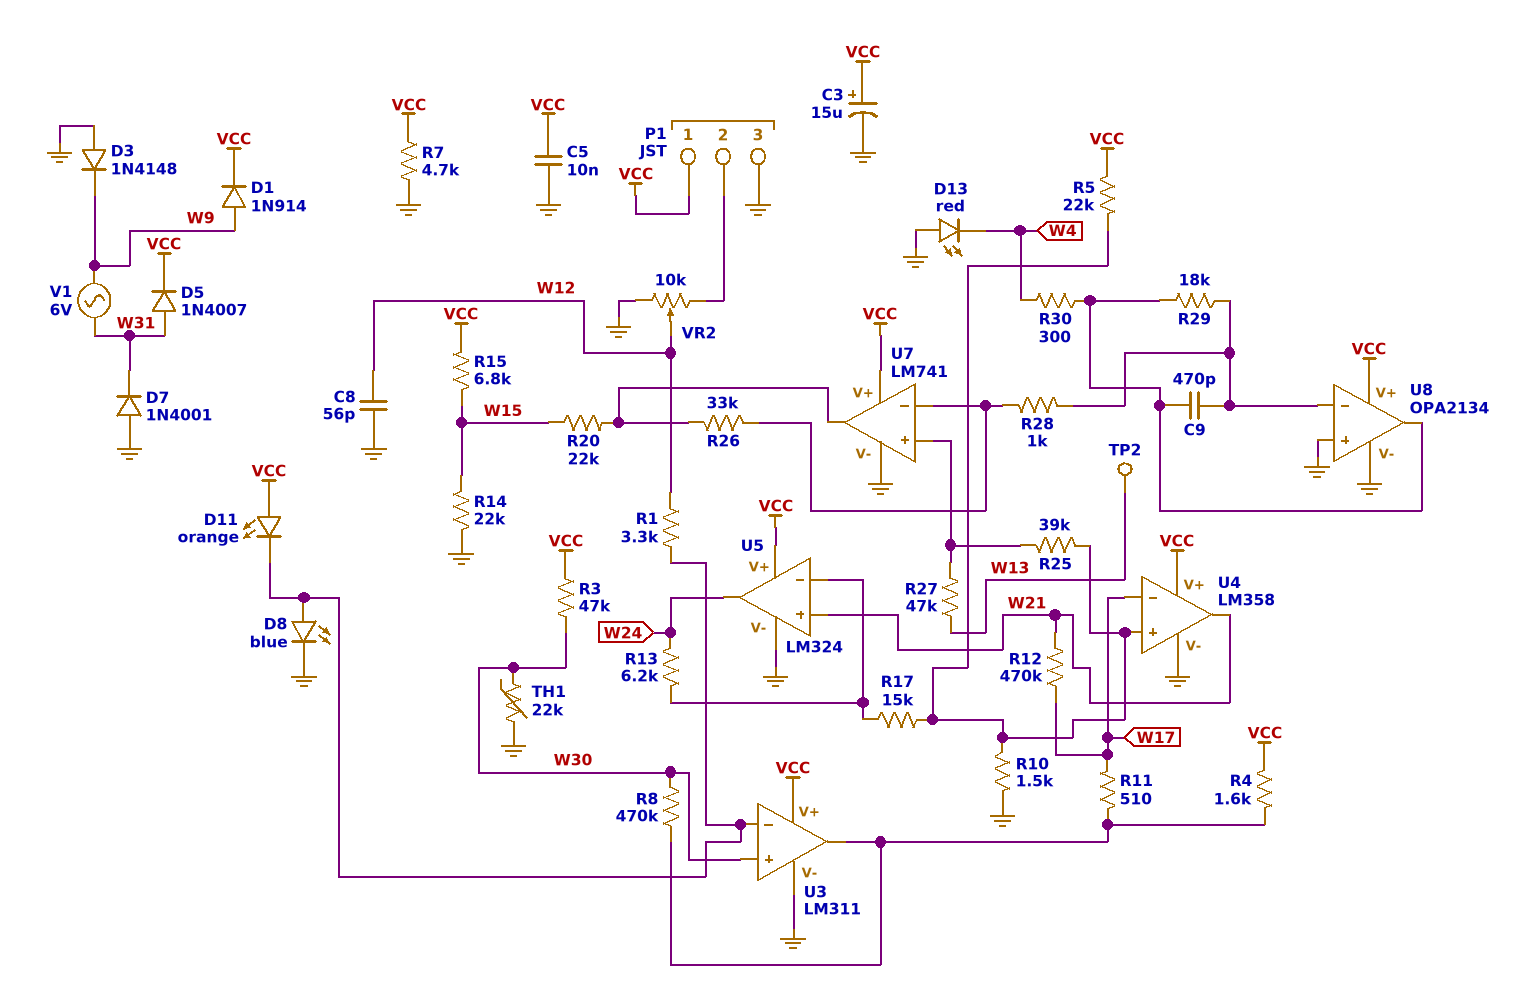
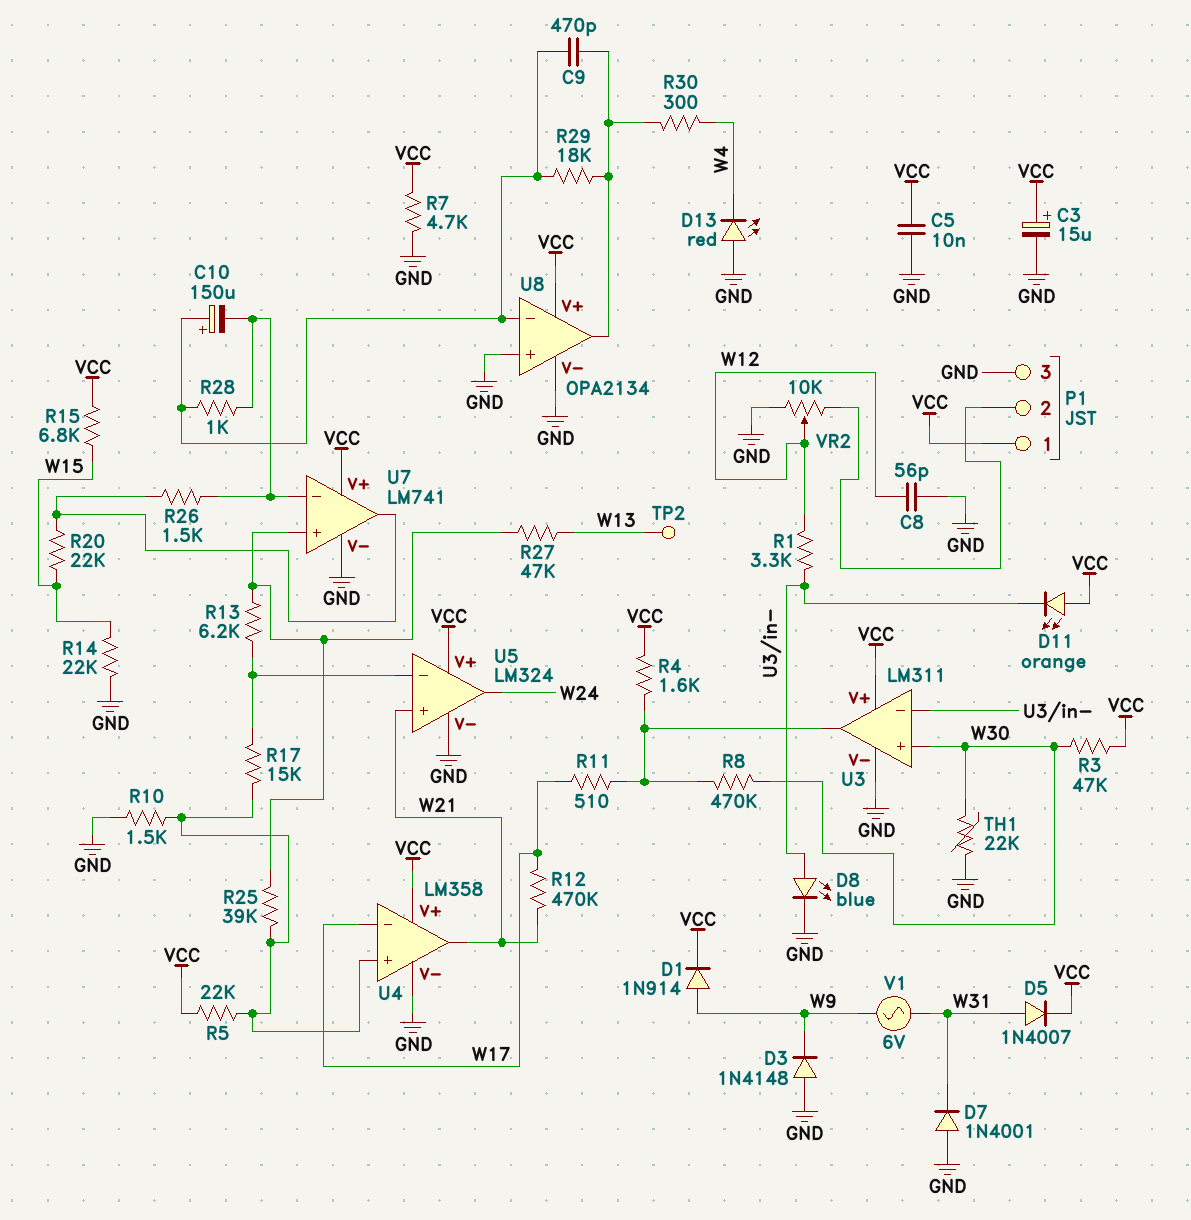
C10: none -> 150uF (plus U8/in-, minus U7/in-)
R13: 6.2k (U5/in-, W24) -> 6.2k (U5/in-, U7/in+)
R26: 33k (U7/in-, U7/out) -> 1.5k (U7/in-, U7/out)

